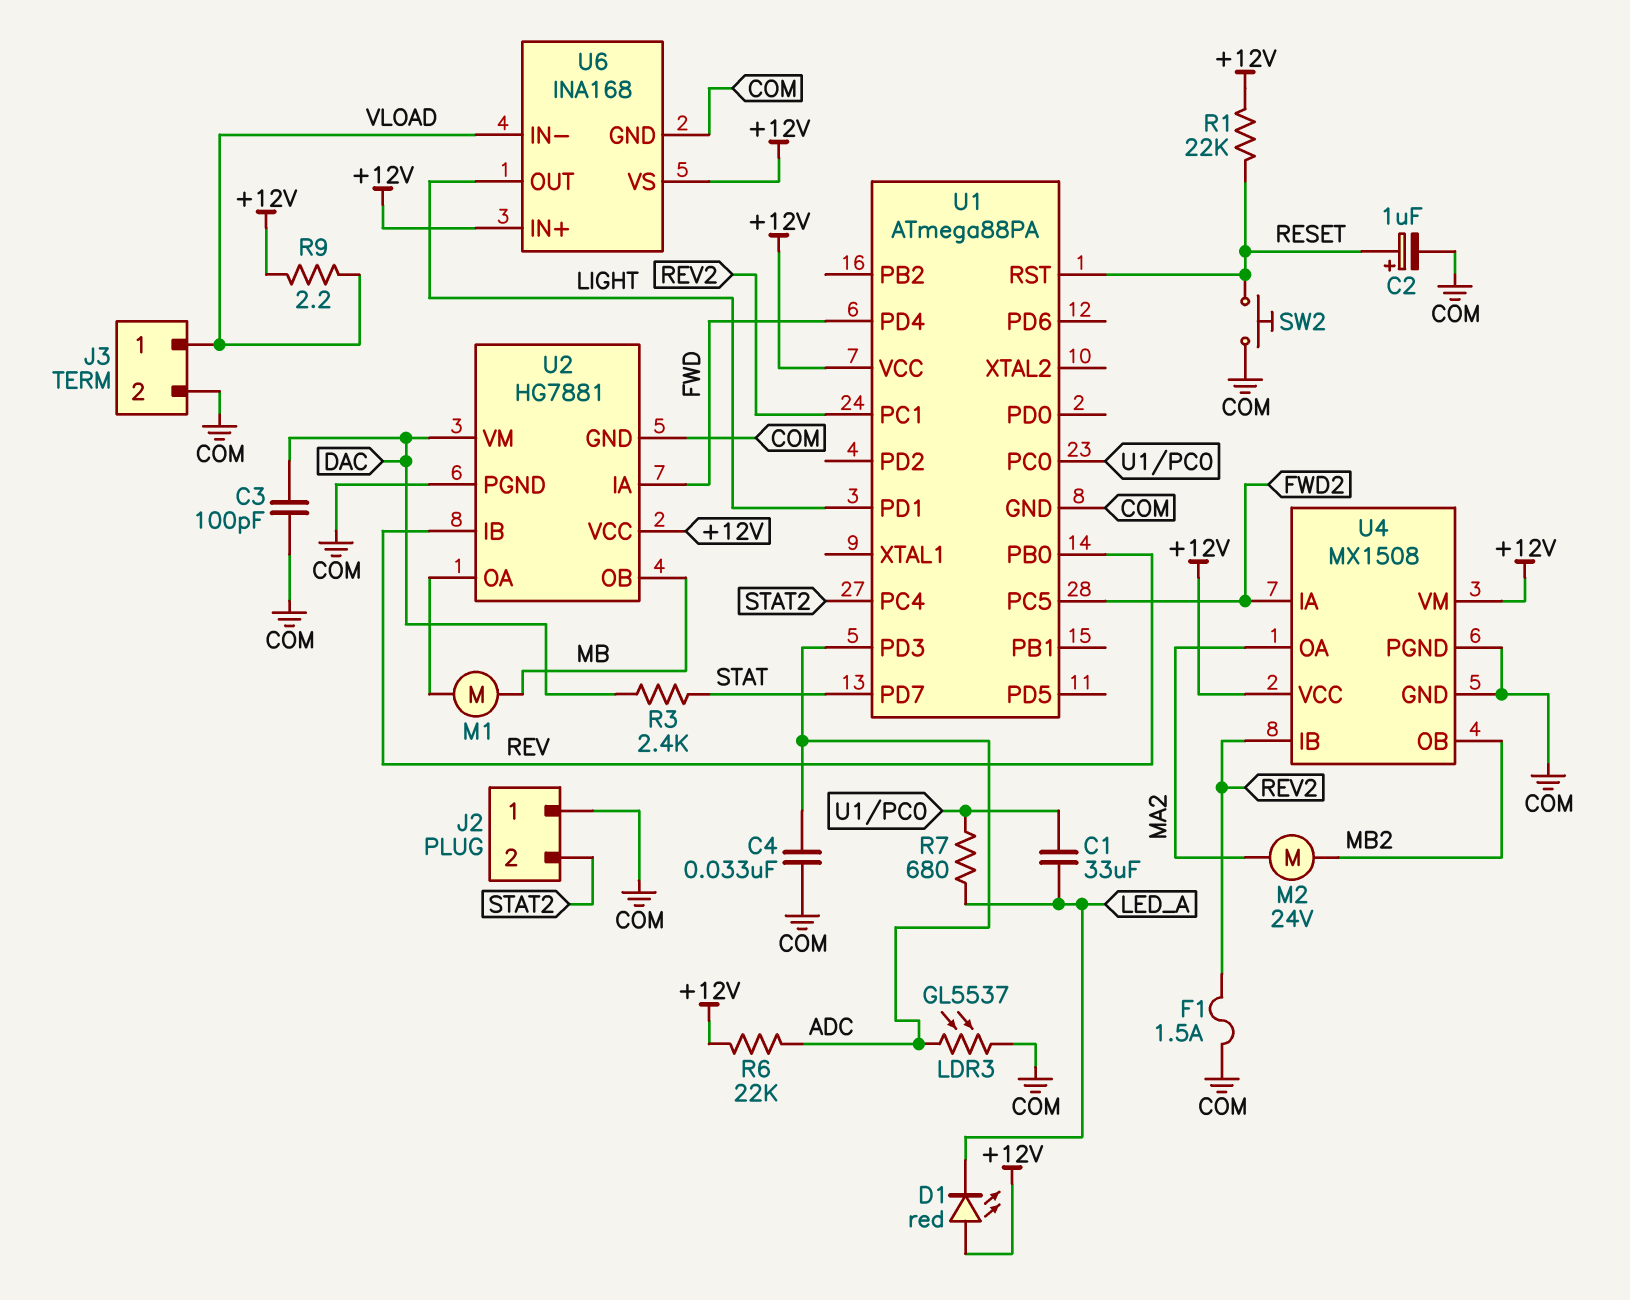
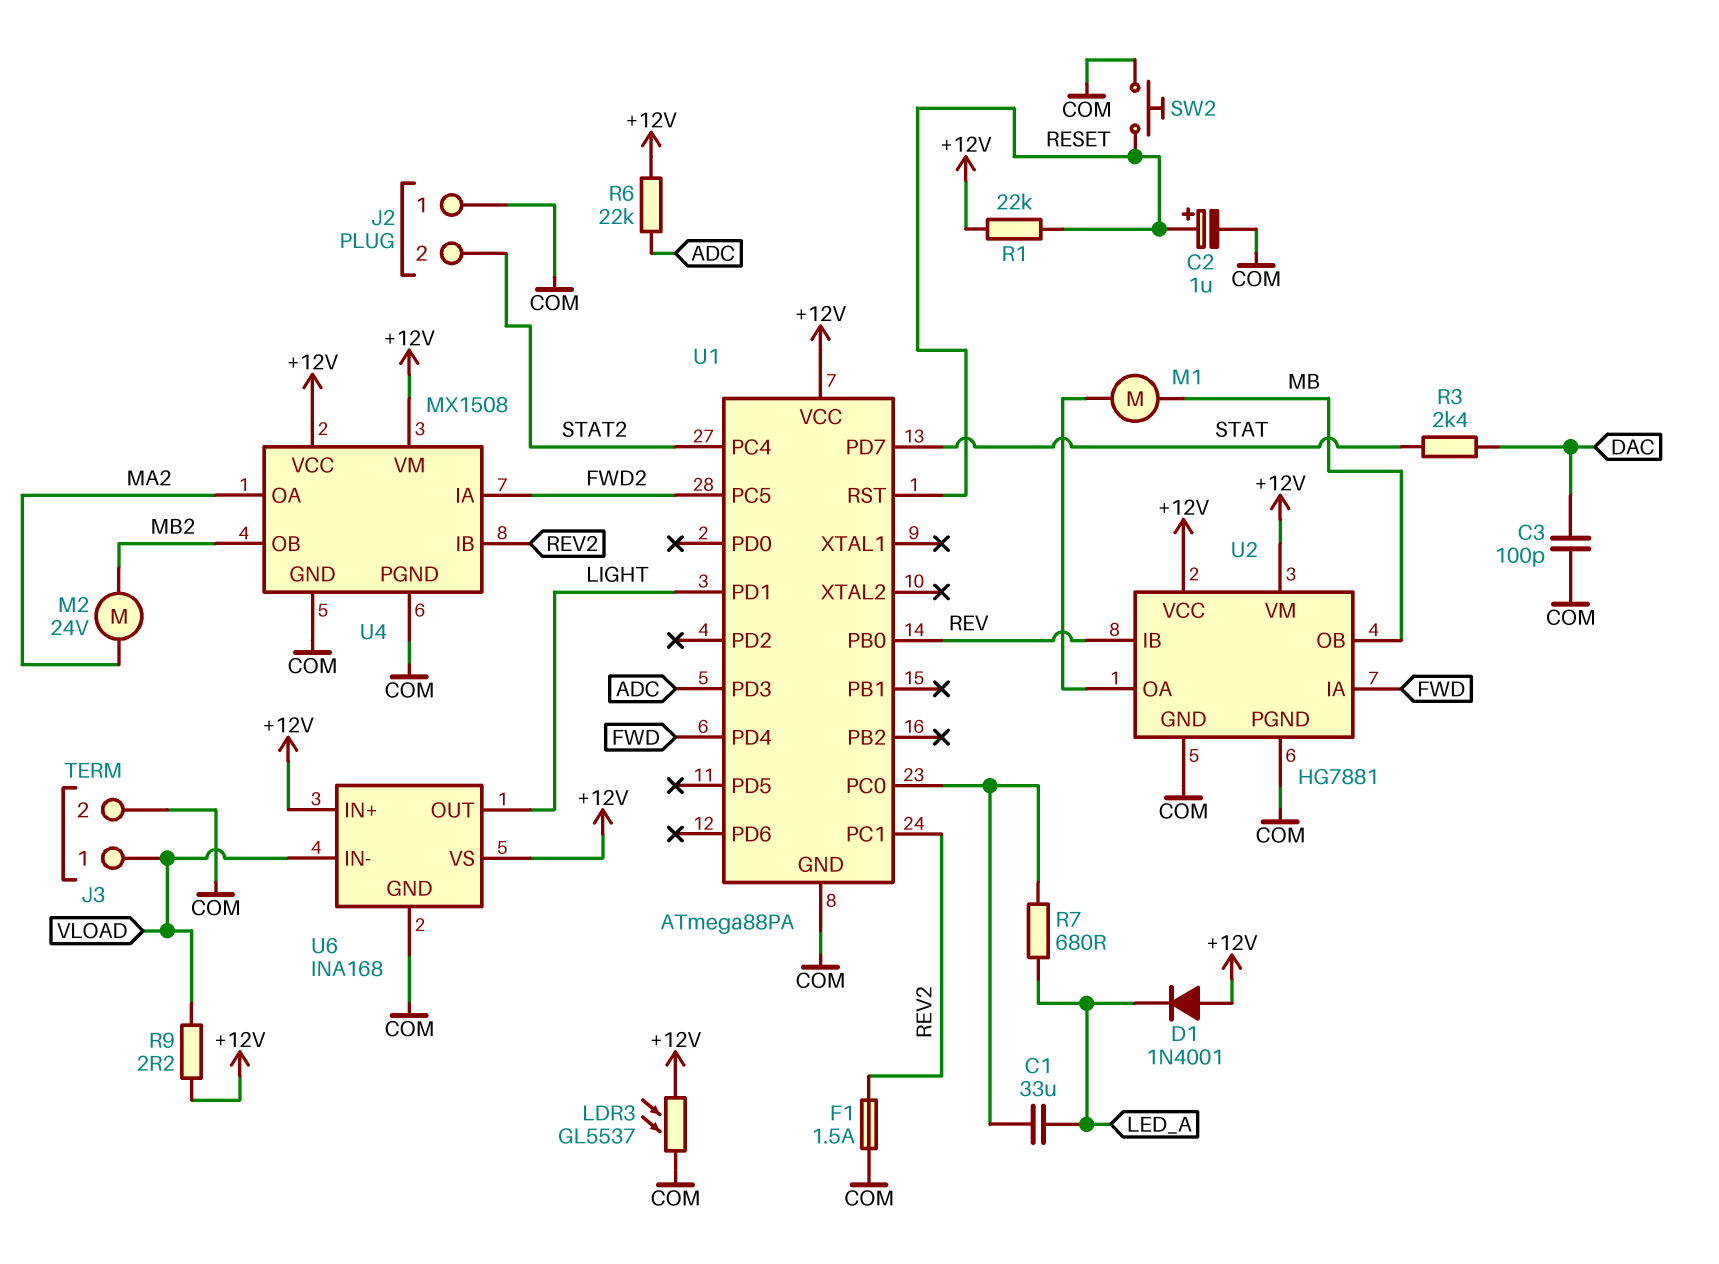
C4: 33nF (ADC, COM) -> none
D1: LED red (A +12V, K LED_A) -> diode 1N4001 (A +12V, K LED_A)
LDR3: GL5537 (ADC, COM) -> GL5537 (+12V, COM)
U2 pin VM: DAC -> +12V

